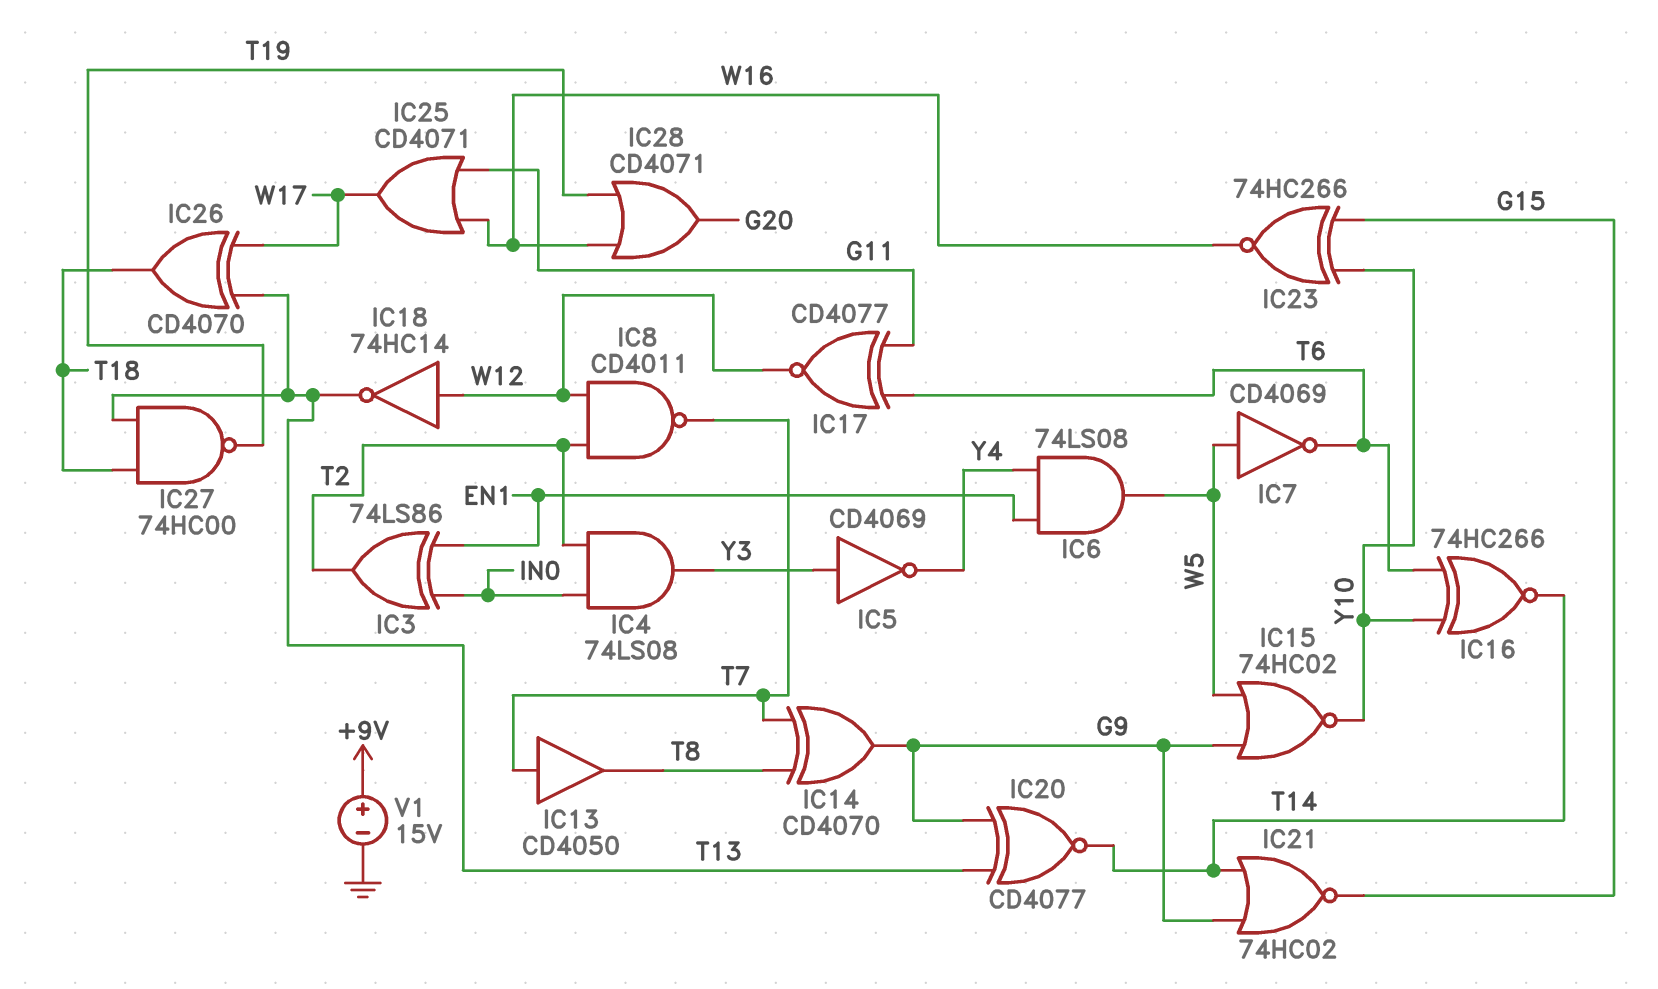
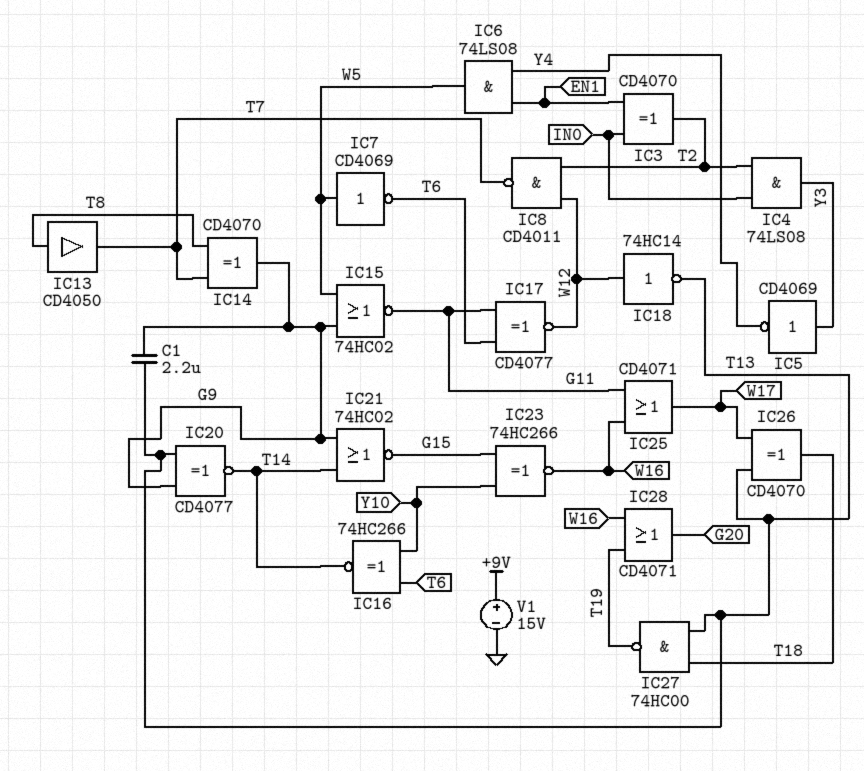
C1: none -> 2.2uF (G9, T13)
IC3: XOR 74LS86 (in EN1, in IN0, out T2) -> XOR CD4070 (in EN1, in IN0, out T2)
IC13: buffer CD4050 (in T7, out T8) -> buffer CD4050 (in T8, out T7)
IC15: NOR 74HC02 (in G9, in W5, out Y10) -> NOR 74HC02 (in G9, in W5, out G11)

